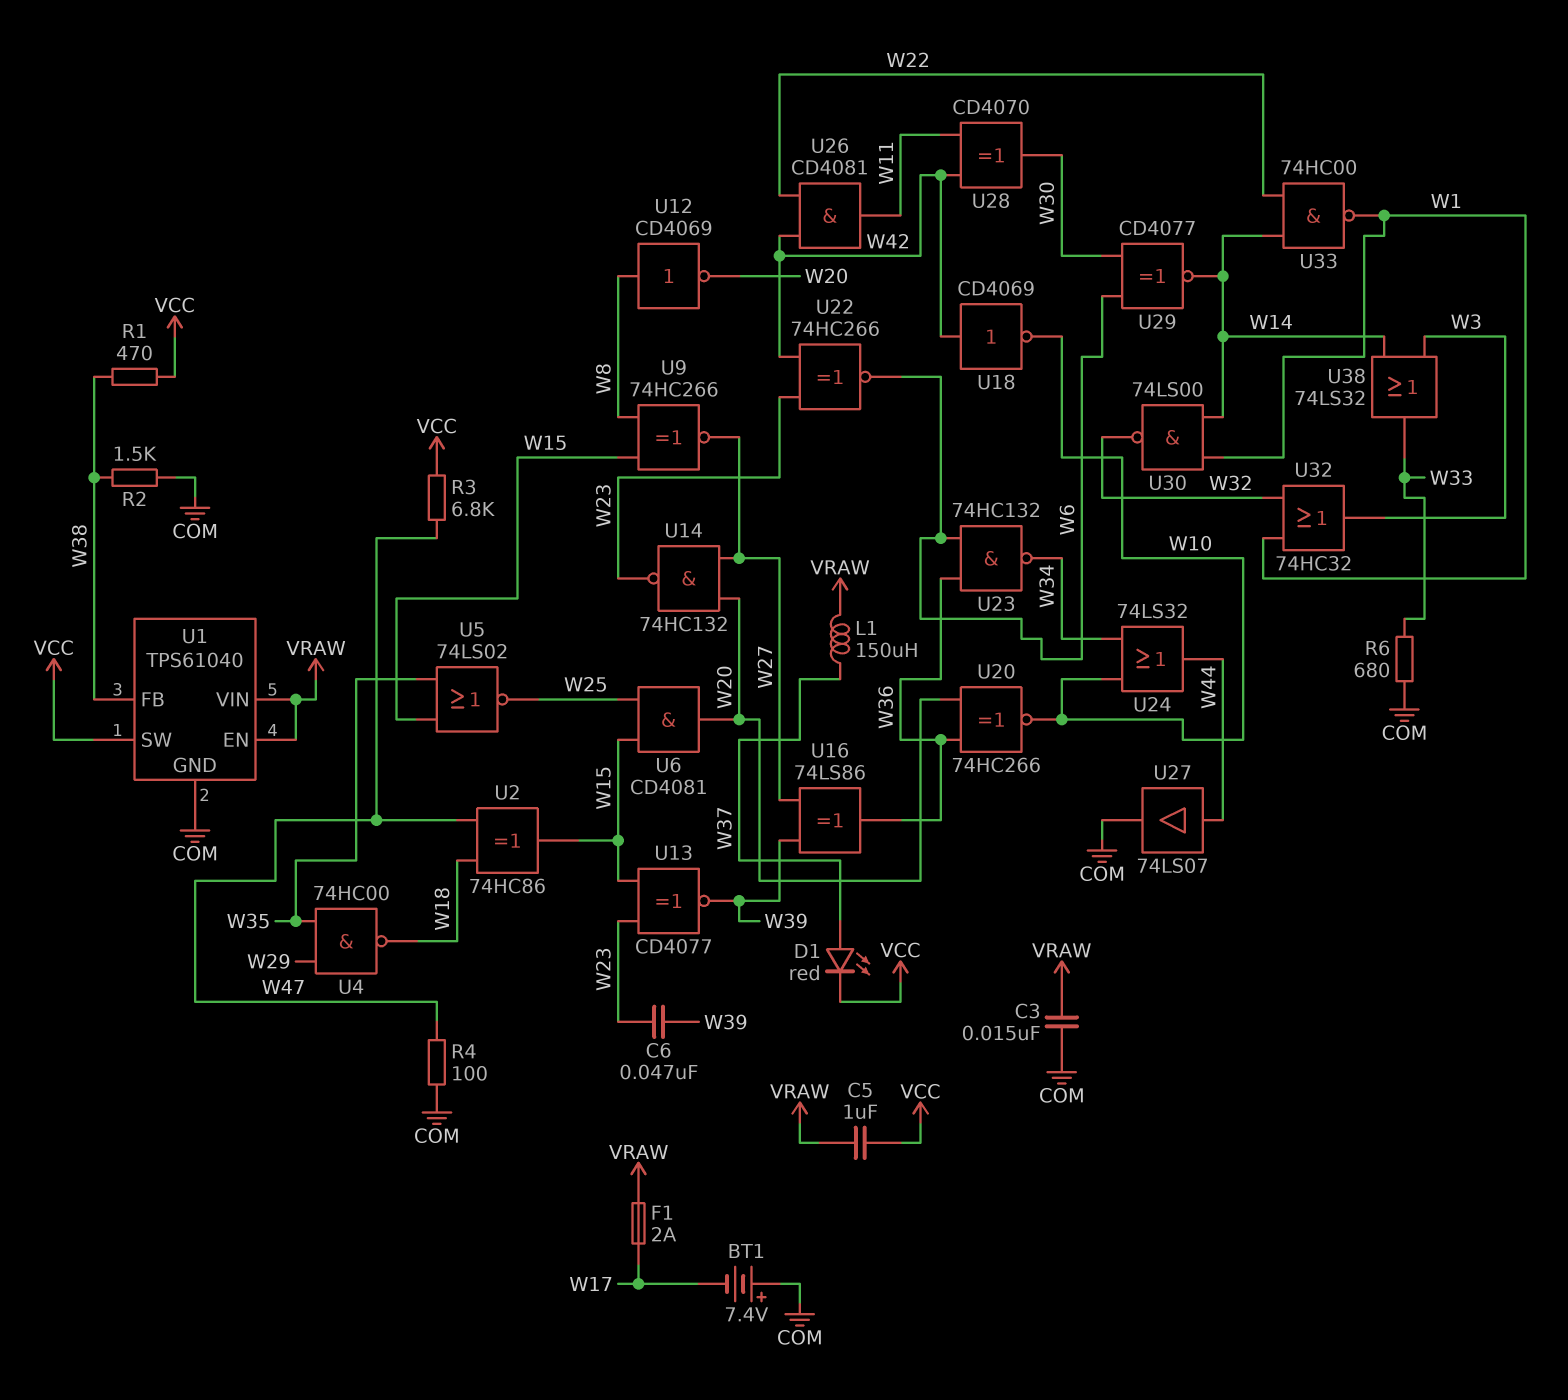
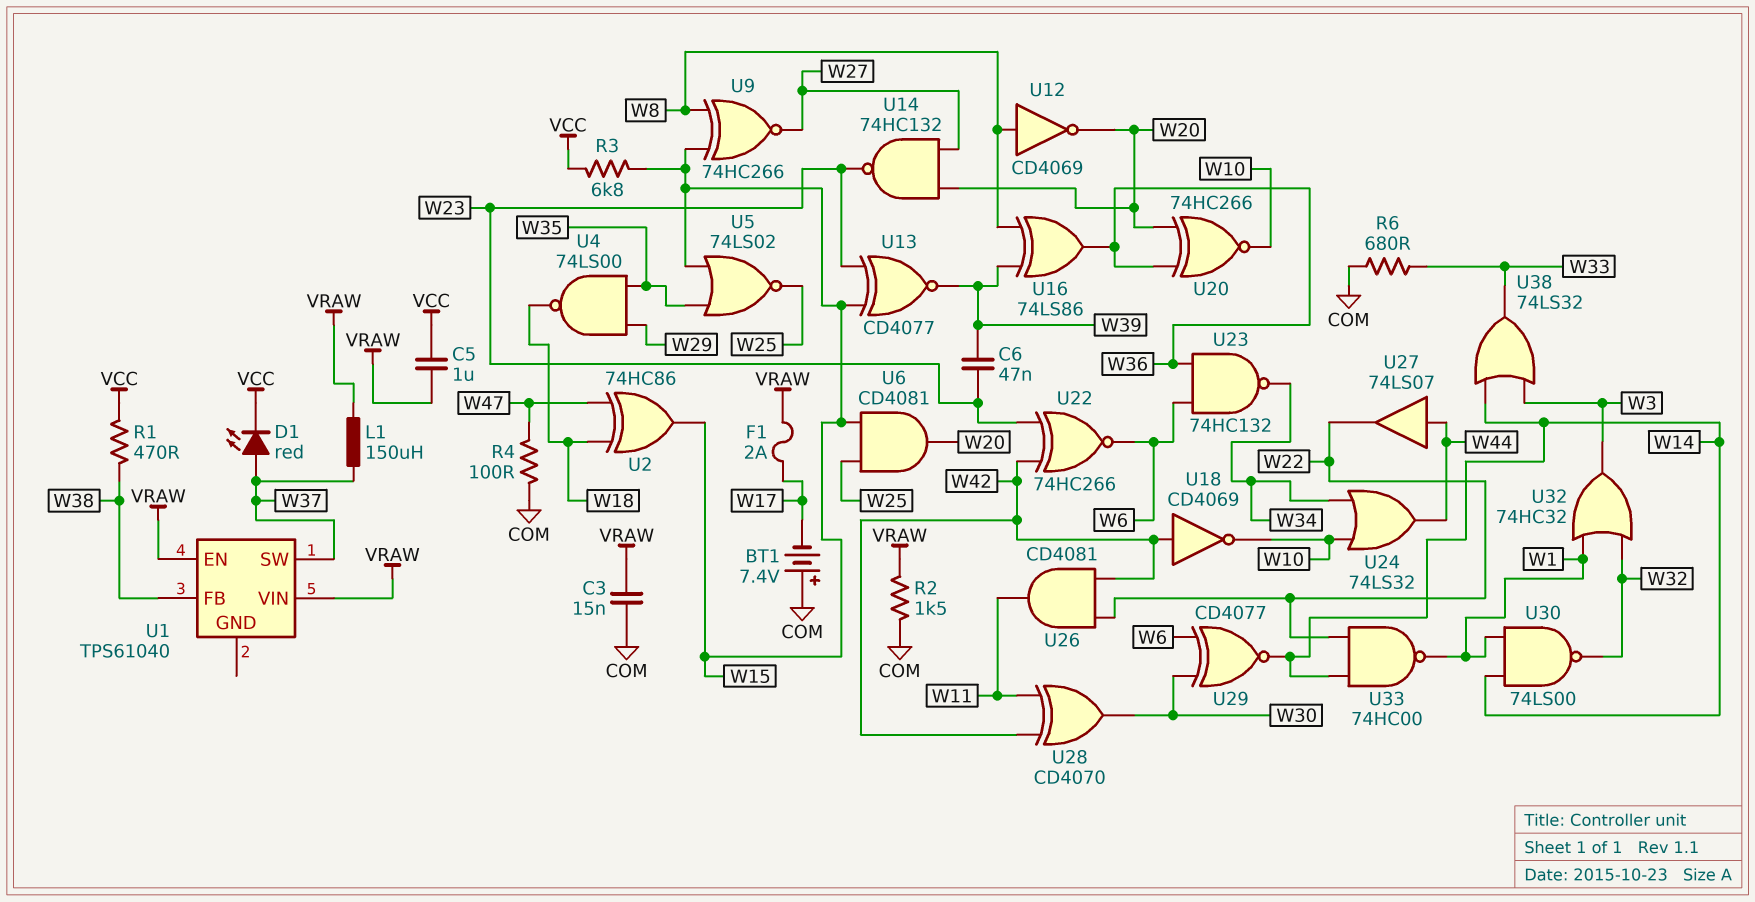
R2: 1.5k (COM, W38) -> 1.5k (COM, VRAW)
R3: 6.8k (VCC, W47) -> 6.8k (VCC, W15)
U1 pin GND: COM -> none
U1 pin SW: VCC -> W37
U4: NAND 74HC00 (in W29, in W35, out W18) -> NAND 74LS00 (in W29, in W35, out W18)
U16: XOR 74LS86 (in W27, in W39, out W36) -> XOR 74LS86 (in W8, in W39, out W36)
U27: buffer 74LS07 (in W44, out COM) -> buffer 74LS07 (in W44, out W22)

